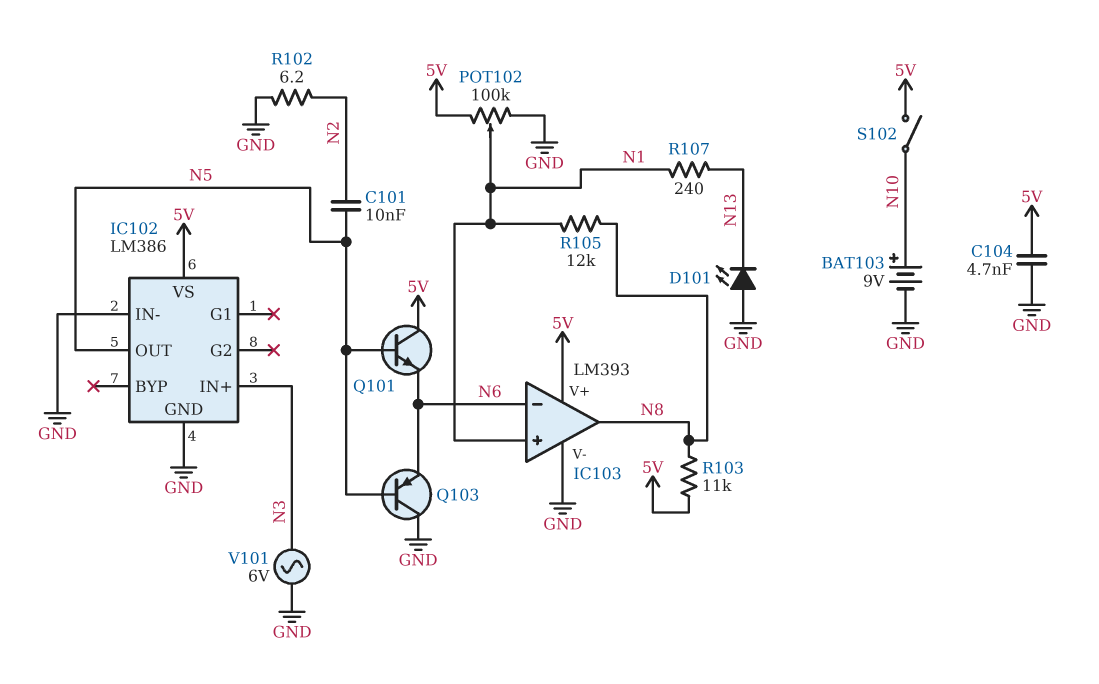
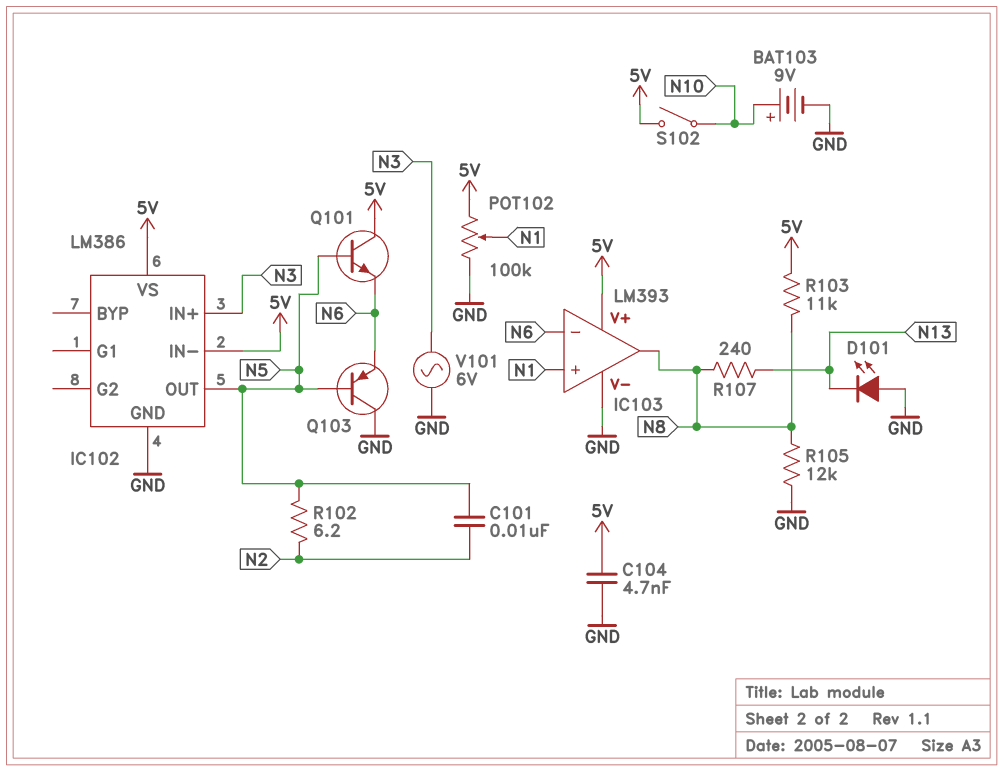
IC102 pin IN-: GND -> 5V
R102: 6.2 (GND, N2) -> 6.2 (N2, N5)
R105: 12k (N1, N8) -> 12k (GND, N8)
R107: 240 (N1, N13) -> 240 (N8, N13)

